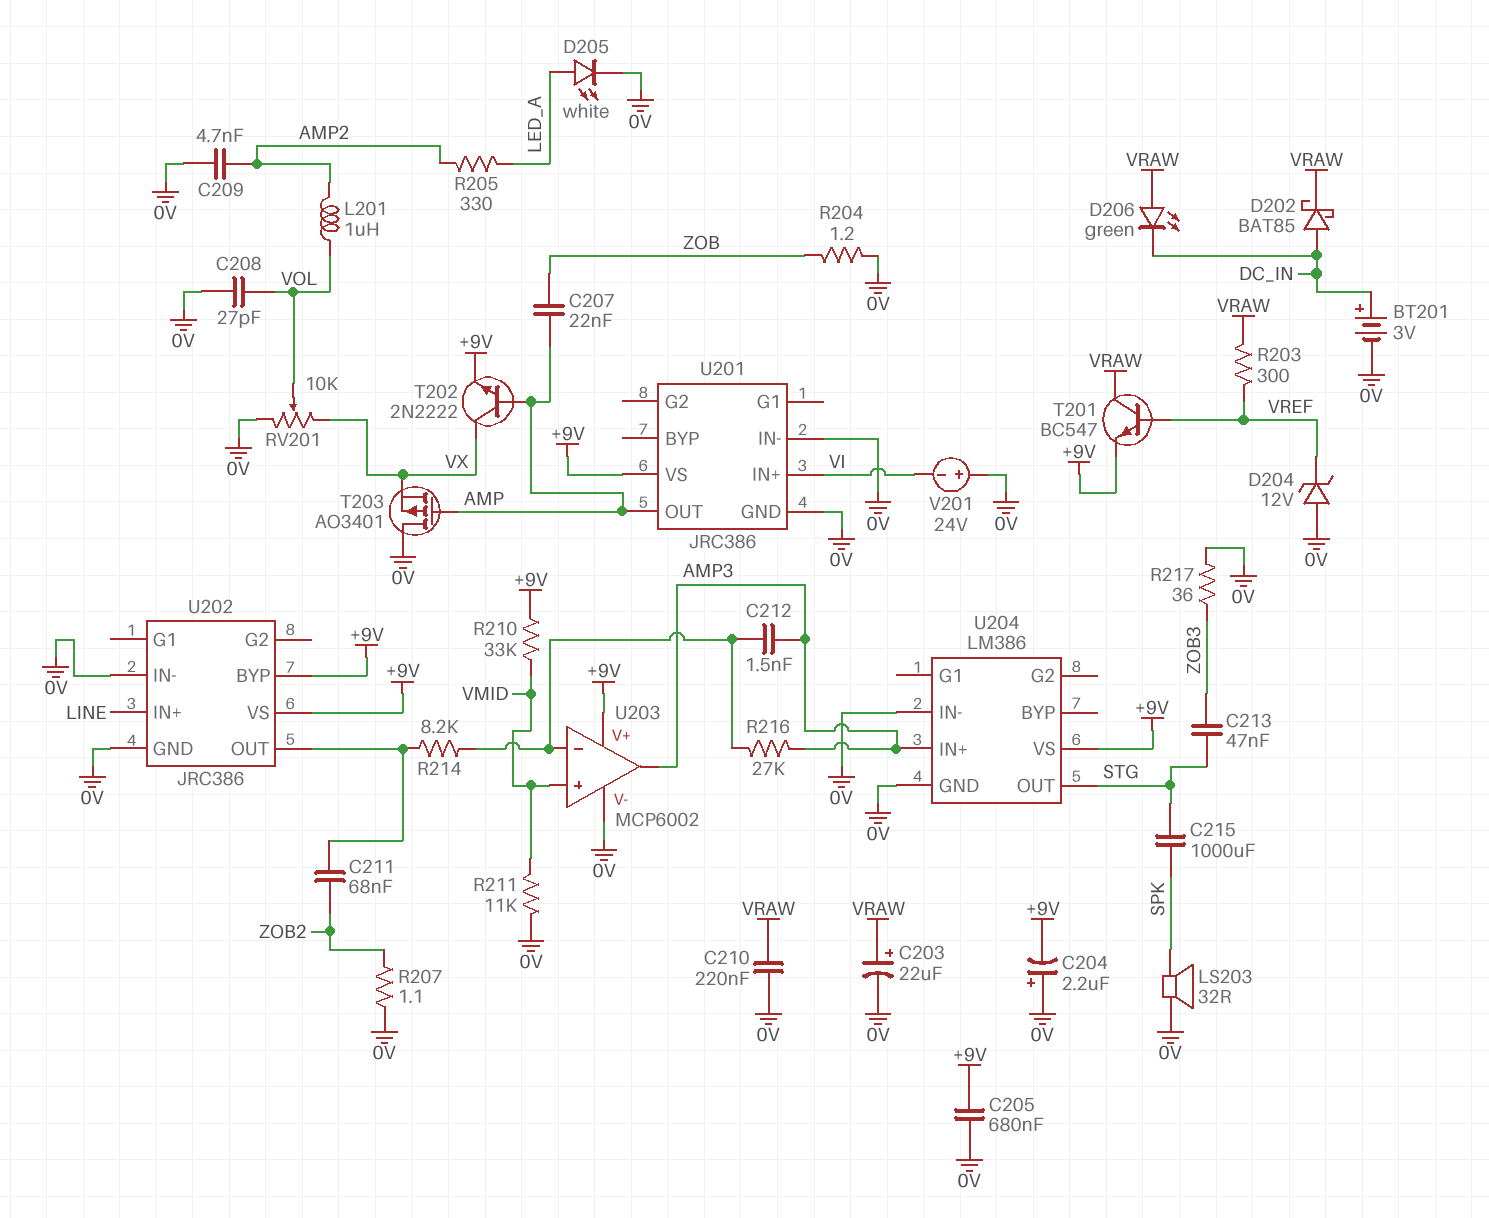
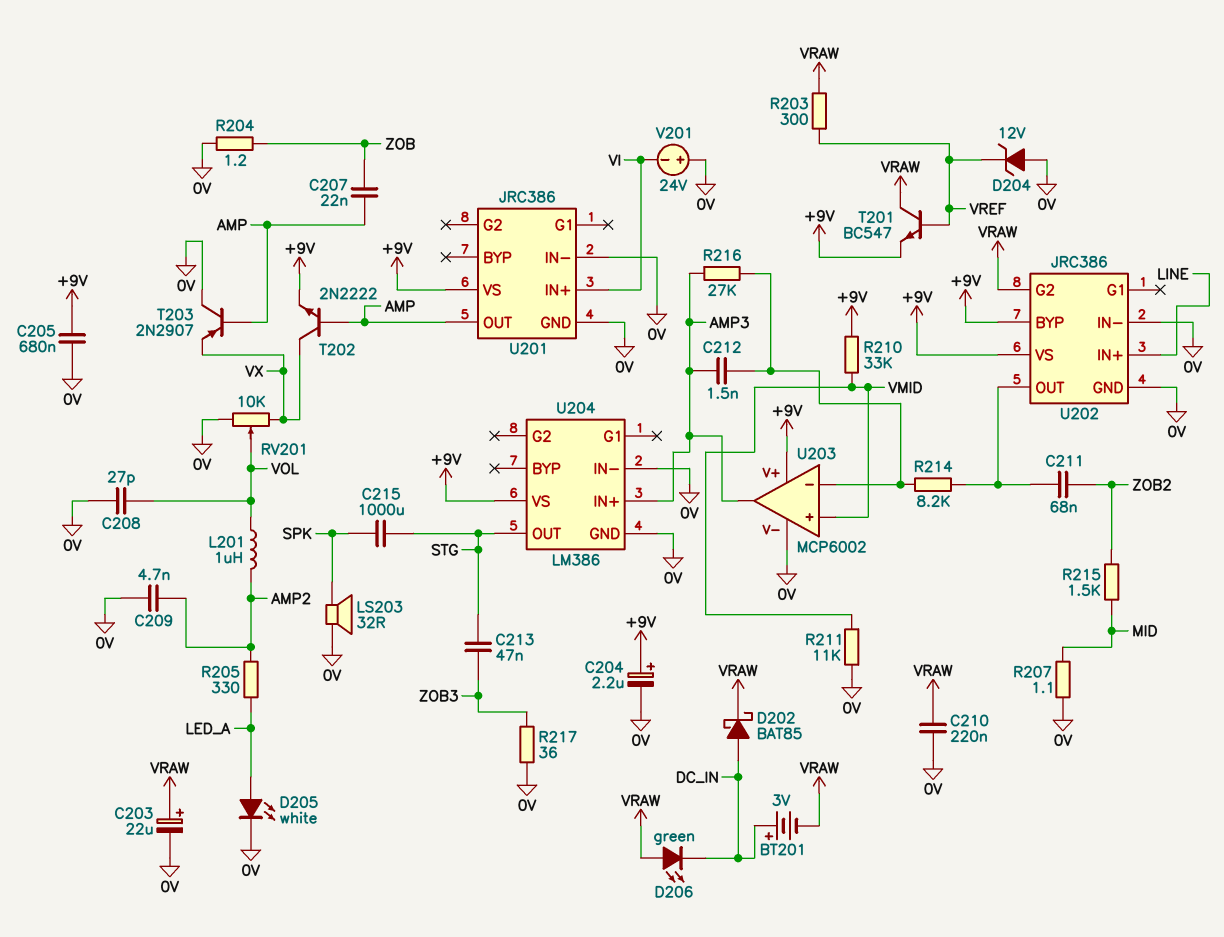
BT201: 3V (plus DC_IN, minus 0V) -> 3V (plus DC_IN, minus VRAW)
C204: 2.2uF (plus 0V, minus +9V) -> 2.2uF (plus +9V, minus 0V)
R207: 1.1 (0V, ZOB2) -> 1.1 (0V, MID)
R215: none -> 1.5k (MID, ZOB2)
T203: PMOS AO3401 (G AMP, D 0V, S VX) -> PNP 2N2907 (B AMP, C 0V, E VX)
U202 pin G2: none -> VRAW

